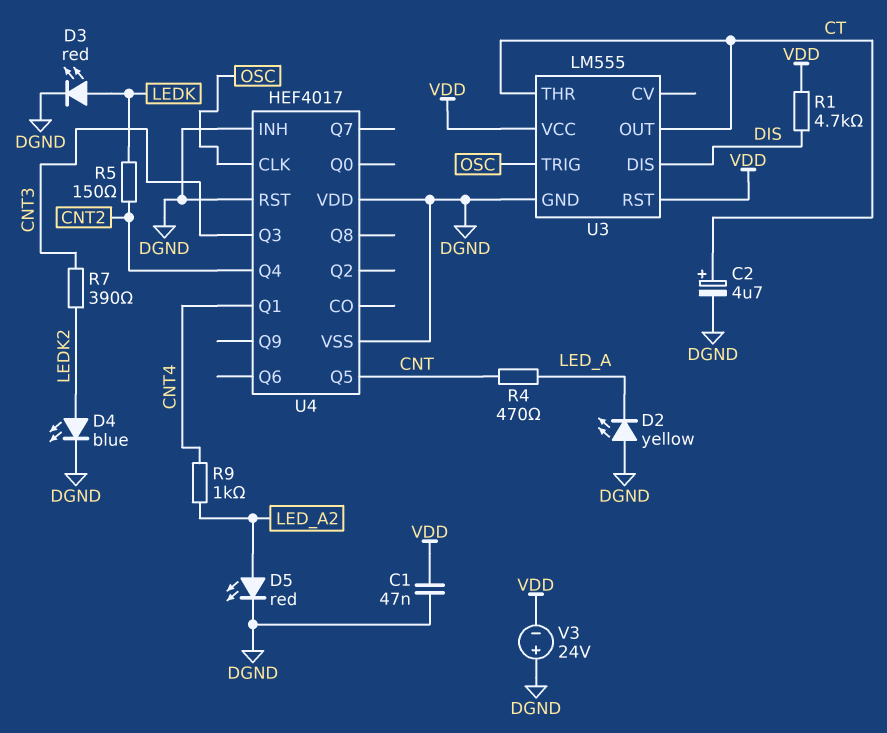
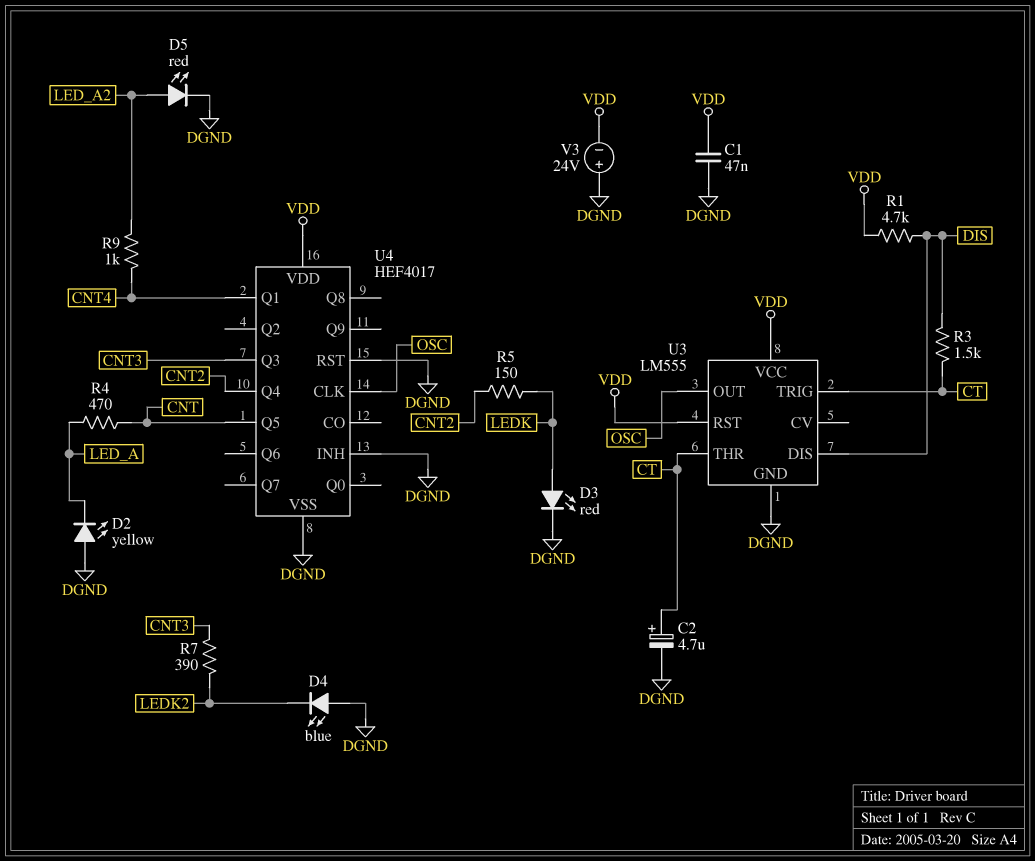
D4: LED blue (A LEDK2, K DGND) -> LED blue (A DGND, K LEDK2)
R3: none -> 1.5k (CT, DIS)
U3 pin OUT: CT -> OSC
U3 pin TRIG: OSC -> CT
U4 pin VDD: DGND -> VDD

